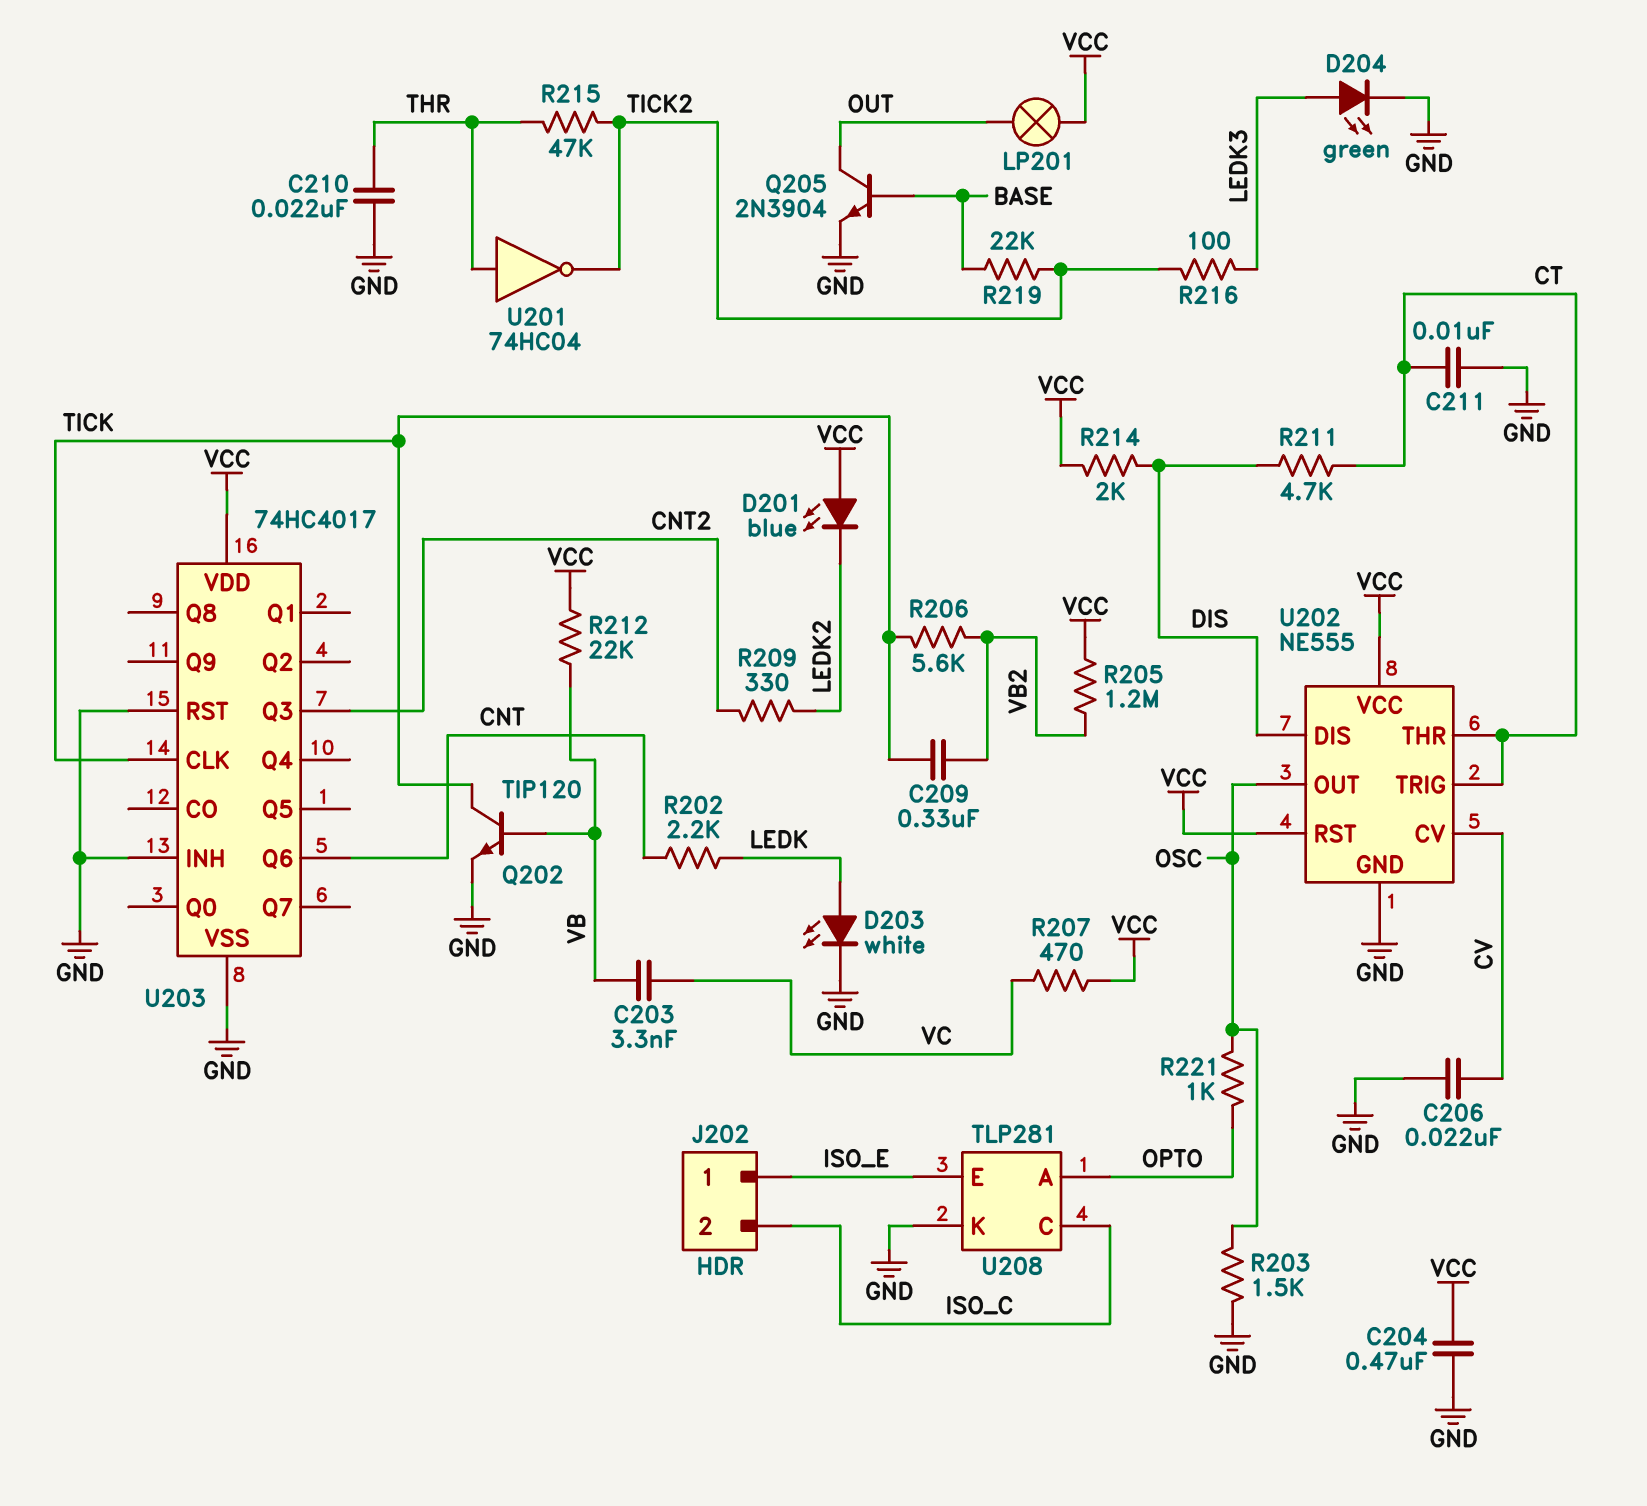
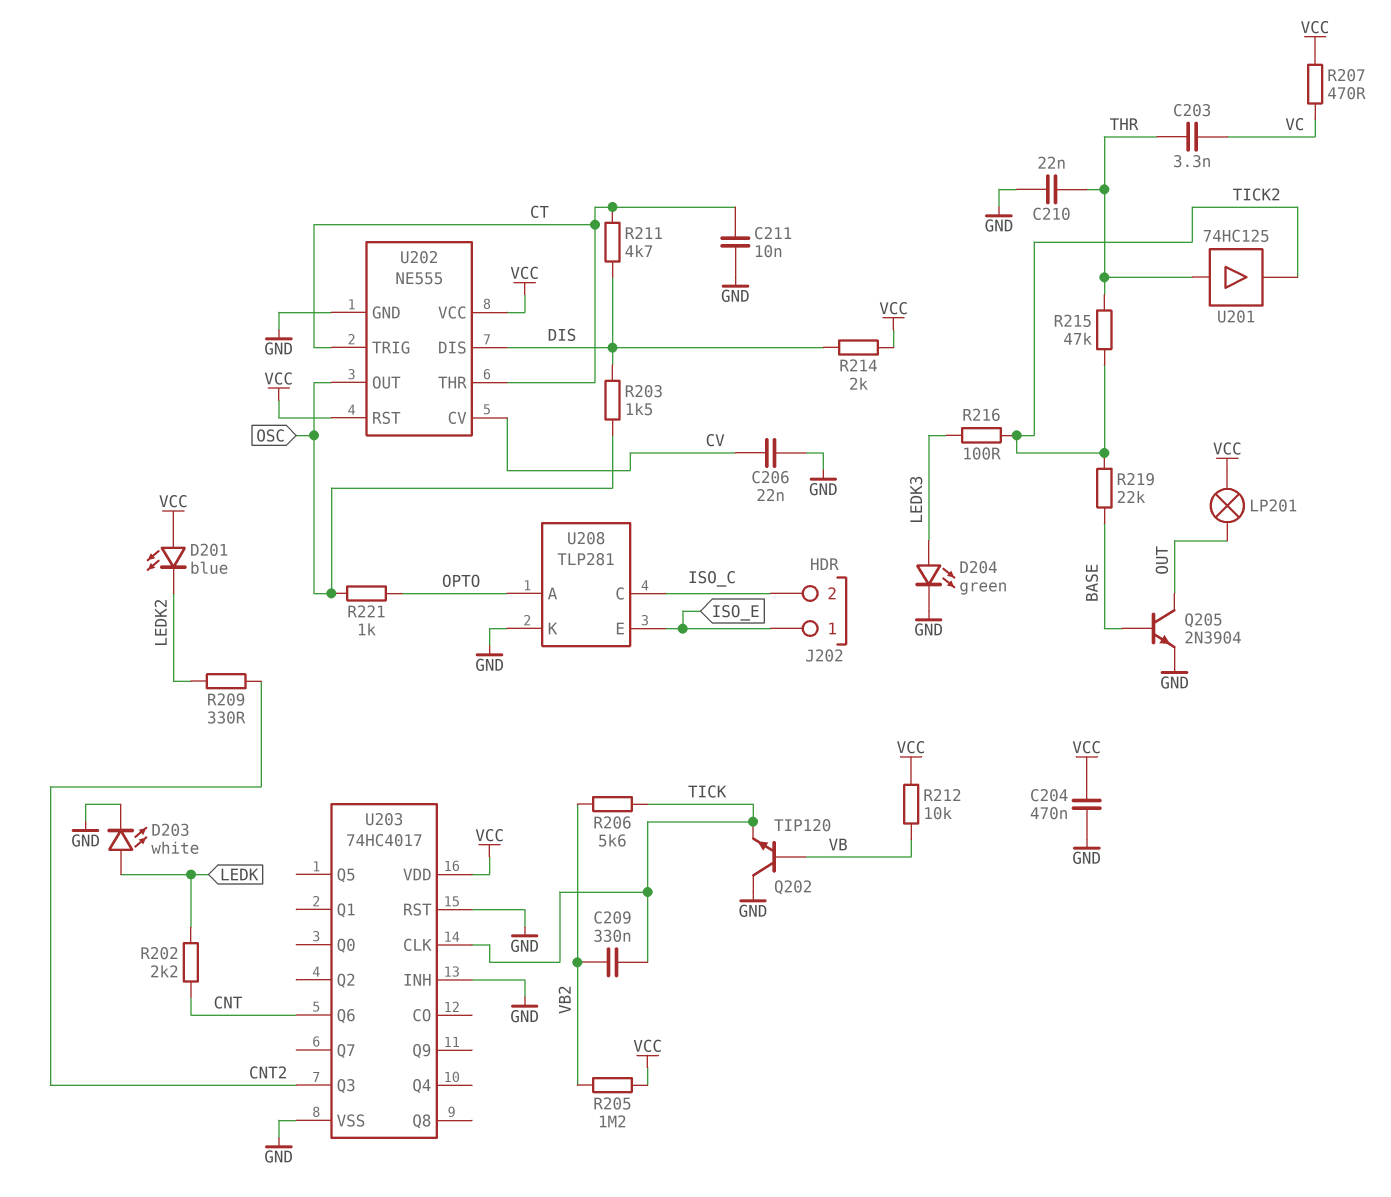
C203: 3.3nF (VB, VC) -> 3.3nF (THR, VC)
Q202: NPN TIP120 (B VB, C TICK, E GND) -> NPN TIP120 (B VB, C GND, E TICK)
R203: 1.5k (GND, OSC) -> 1.5k (DIS, OSC)
R212: 22k (VB, VCC) -> 10k (VB, VCC)
U201: NOT 74HC04 (in THR, out TICK2) -> buffer 74HC125 (in THR, out TICK2)

